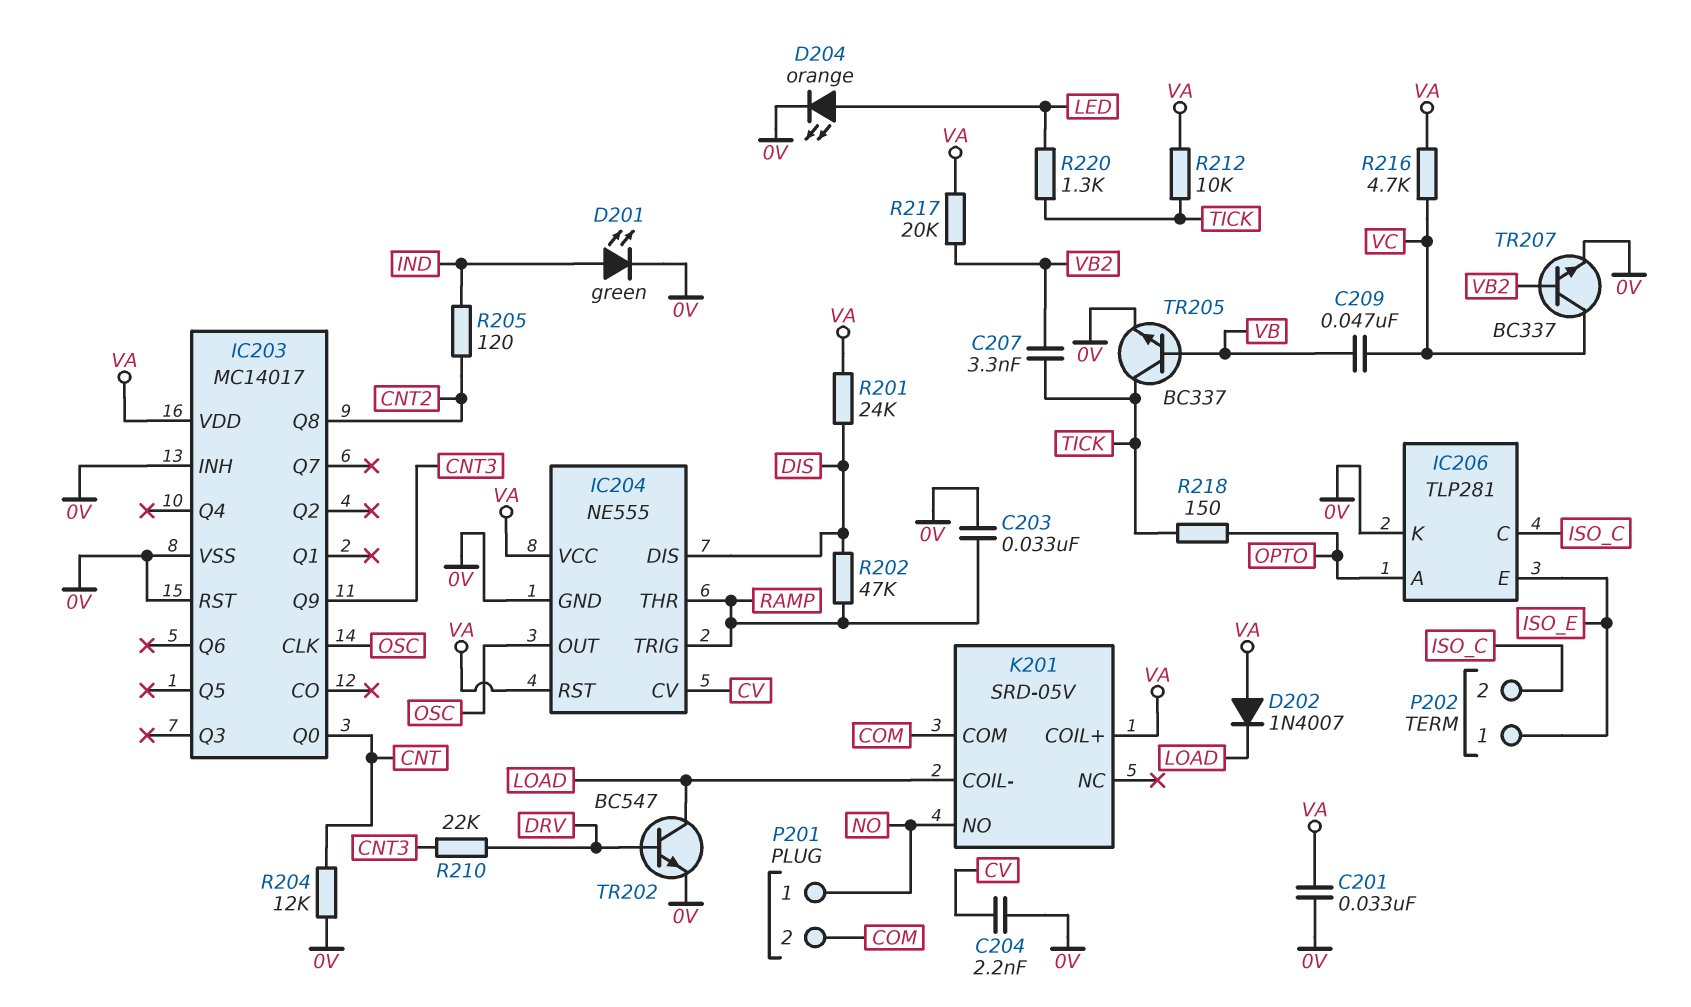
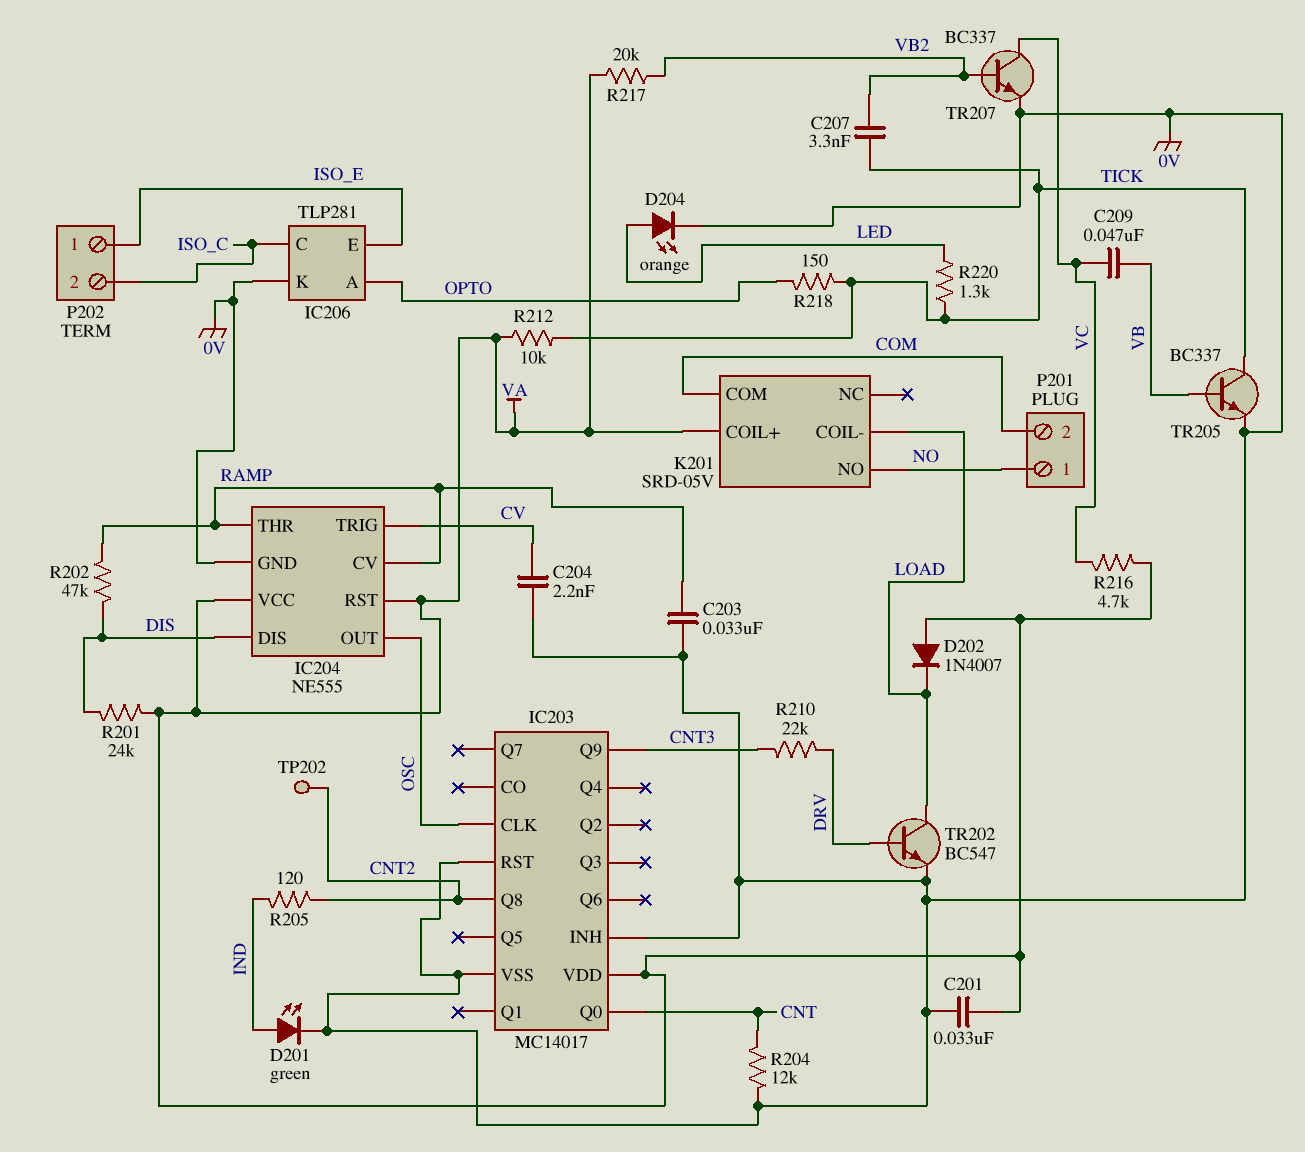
IC204 pin CV: CV -> RAMP
IC204 pin TRIG: RAMP -> CV
TP202: none -> test point (CNT2)

